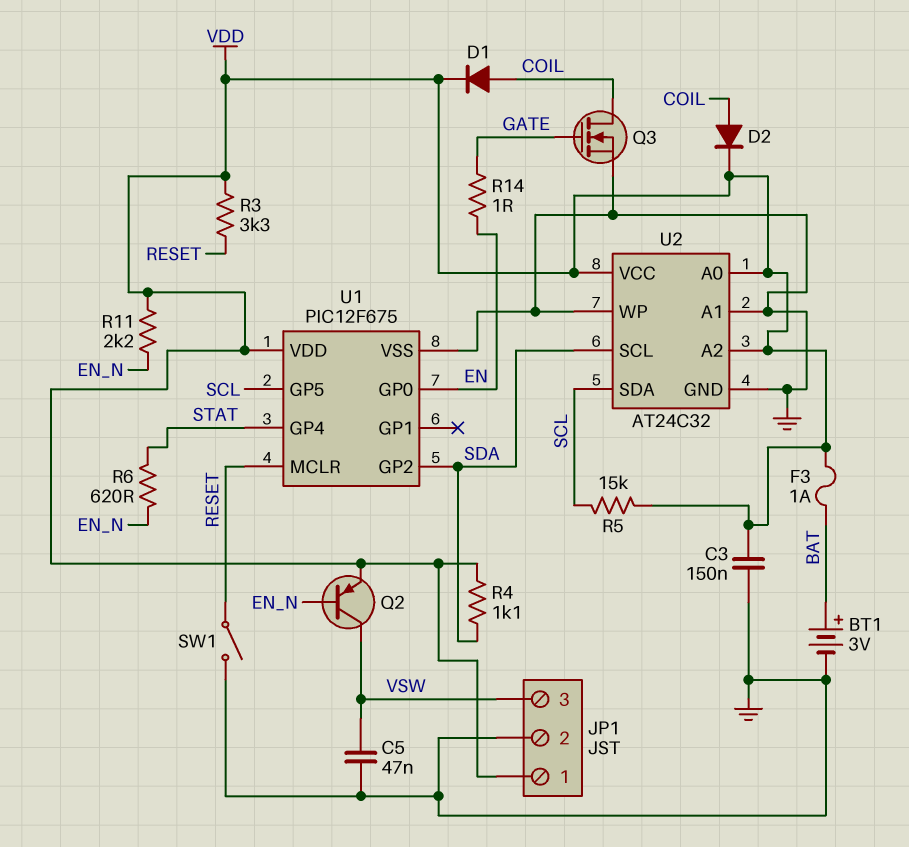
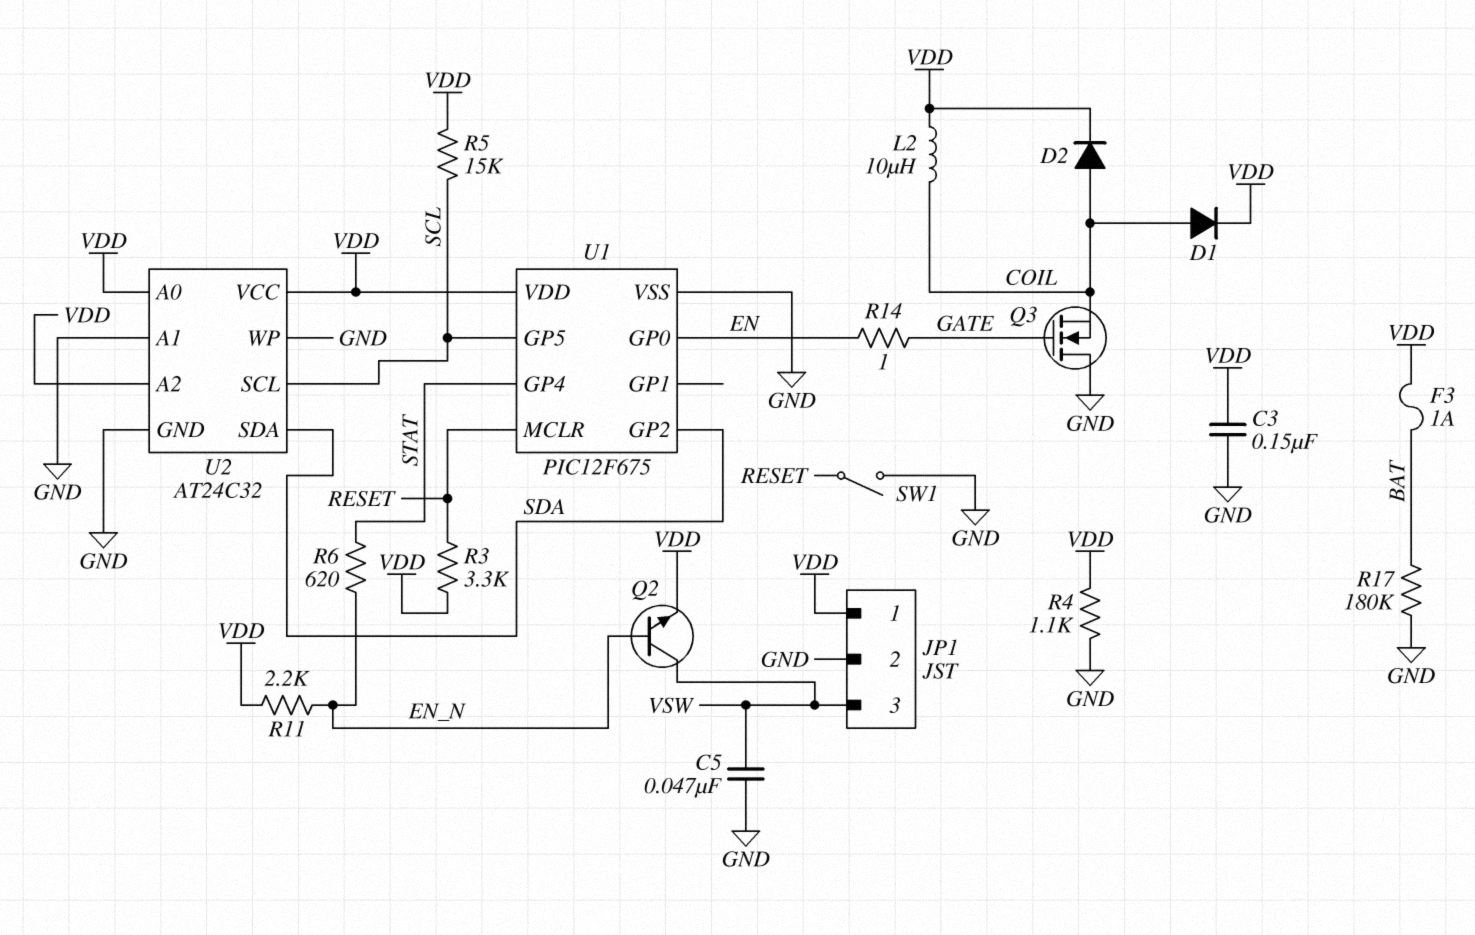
BT1: 3V (plus BAT, minus GND) -> none
L2: none -> 10uH (COIL, VDD)
Q2: PNP (B EN_N, C VSW, E VDD) -> NPN (B EN_N, C VSW, E VDD)
Q3: NMOS (G GATE, D COIL, S GND) -> NMOS (G GATE, D GND, S COIL)
R4: 1.1k (SDA, VDD) -> 1.1k (GND, VDD)
R17: none -> 180k (BAT, GND)
U2 pin SCL: SDA -> SCL
U2 pin SDA: SCL -> SDA

